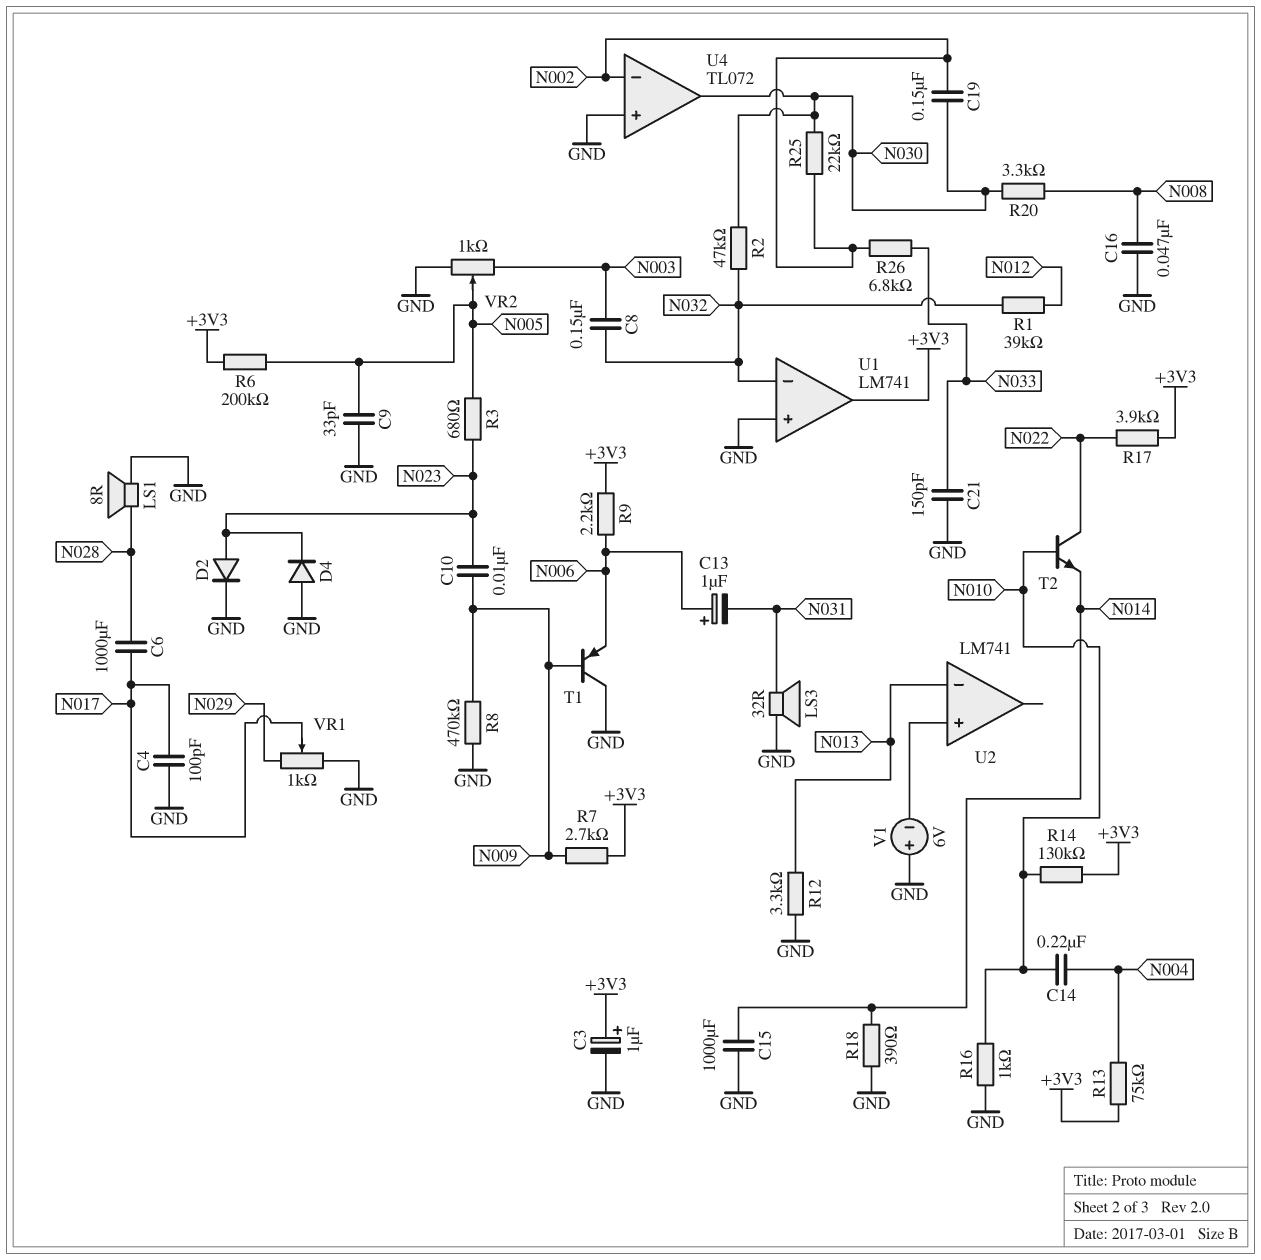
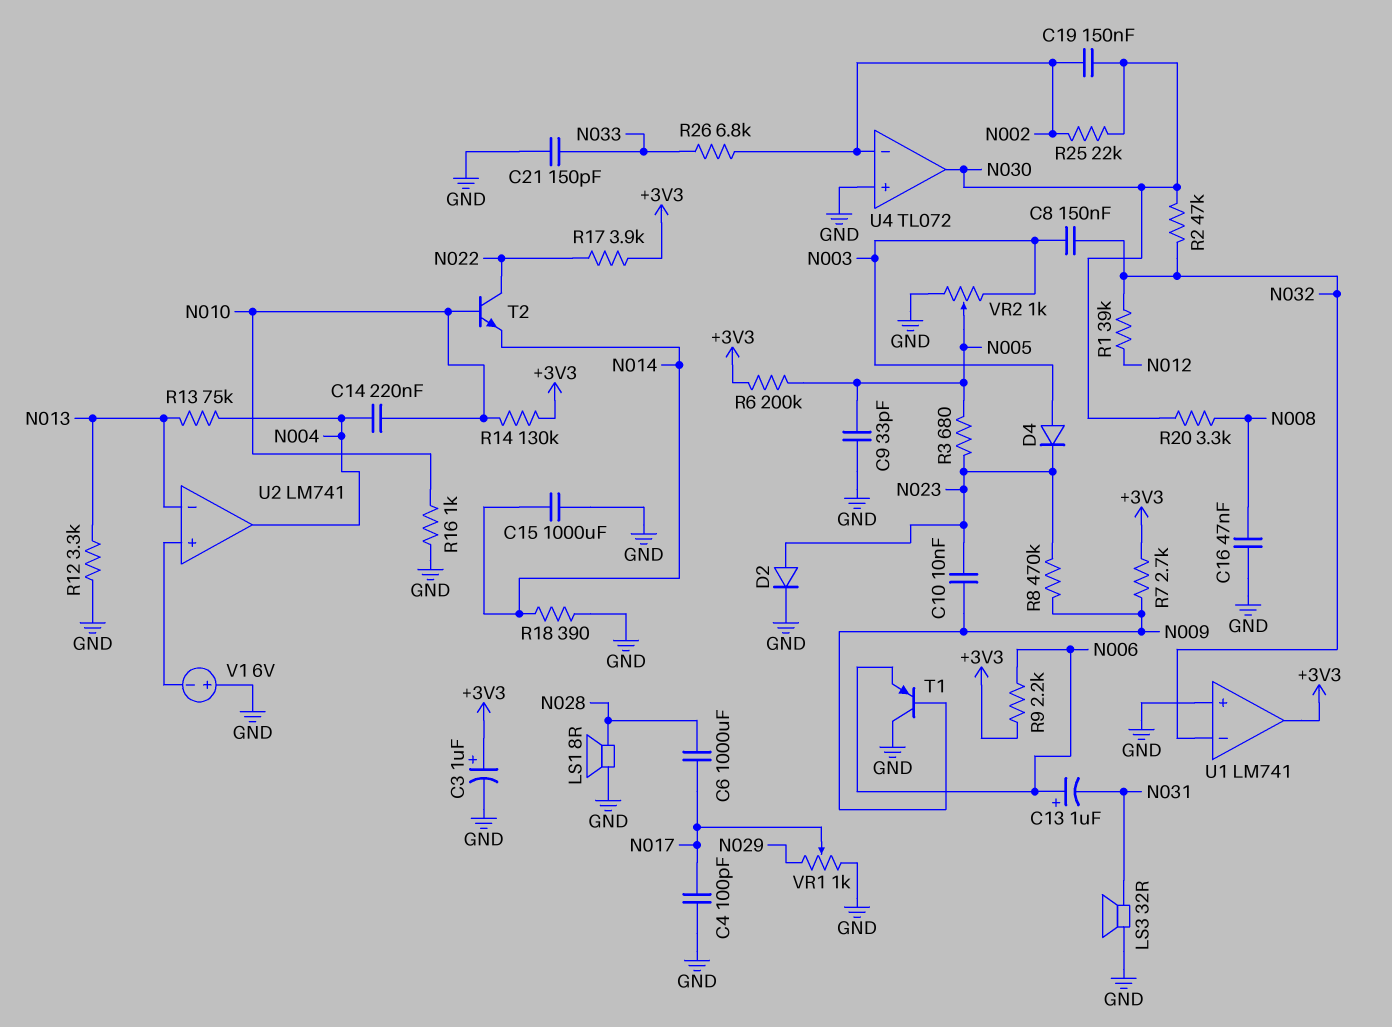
D4: diode (A GND, K N023) -> diode (A N003, K N023)
R8: 470k (GND, N009) -> 470k (N009, N023)
R13: 75k (+3V3, N004) -> 75k (N004, N013)
U2 pin out: none -> N004

